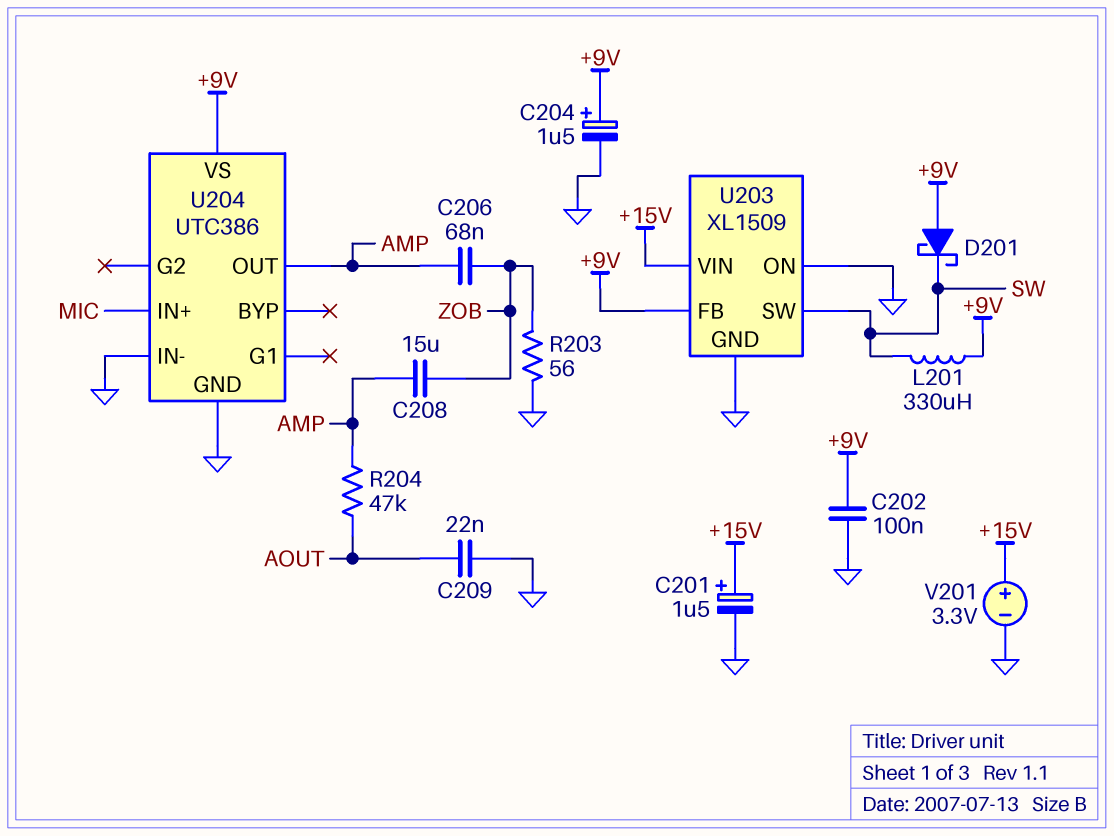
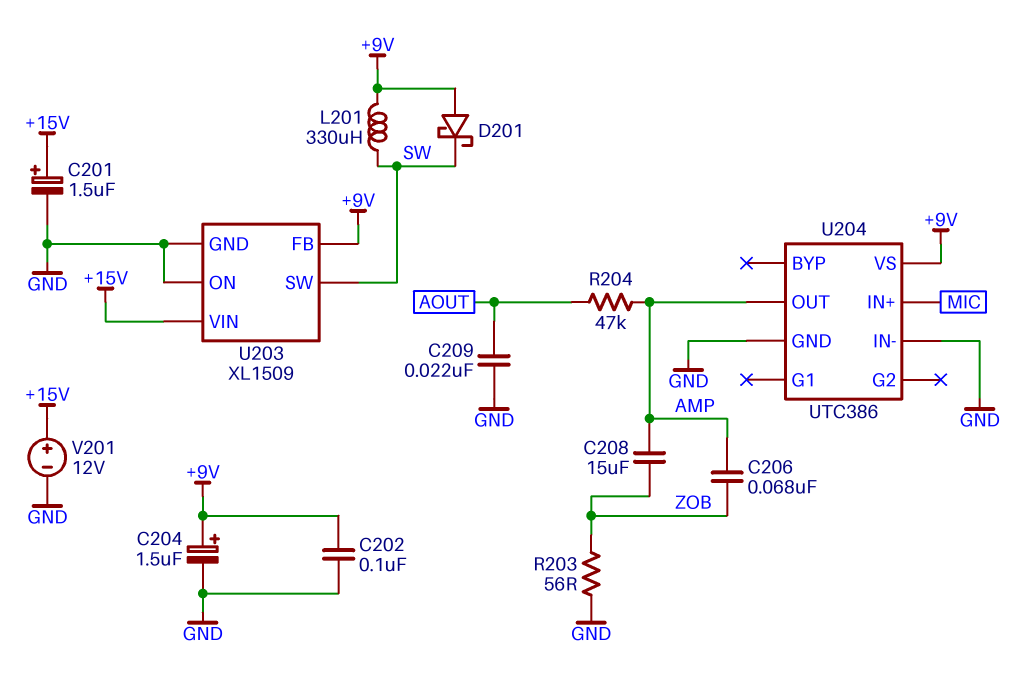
V201: 3.3V (plus +15V, minus GND) -> 12V (plus +15V, minus GND)

